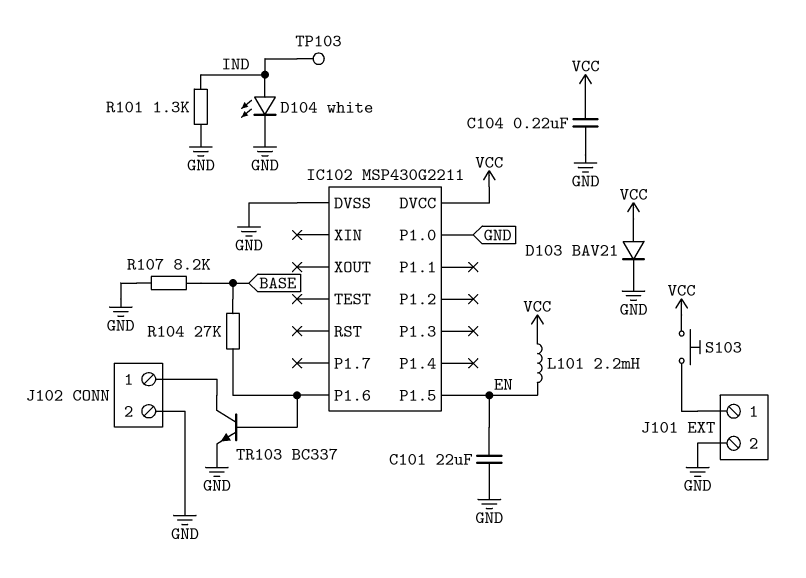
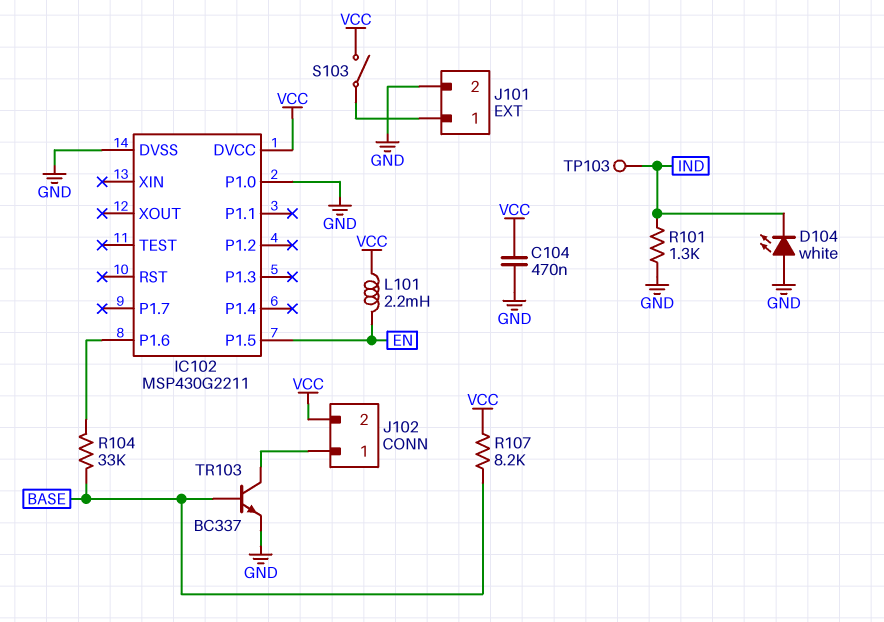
C101: 22uF (EN, GND) -> none
C104: 220nF (GND, VCC) -> 470nF (GND, VCC)
D103: diode BAV21 (A VCC, K GND) -> none
D104: LED white (A IND, K GND) -> LED white (A GND, K IND)
J102 pin 2: GND -> VCC
R104: 27k (BASE, IC102/P1.6) -> 33k (BASE, IC102/P1.6)
R107: 8.2k (BASE, GND) -> 8.2k (BASE, VCC)
S103: button (J101/1, VCC) -> switch (J101/1, VCC)
TR103: NPN BC337 (B IC102/P1.6, C J102/1, E GND) -> NPN BC337 (B BASE, C J102/1, E GND)

